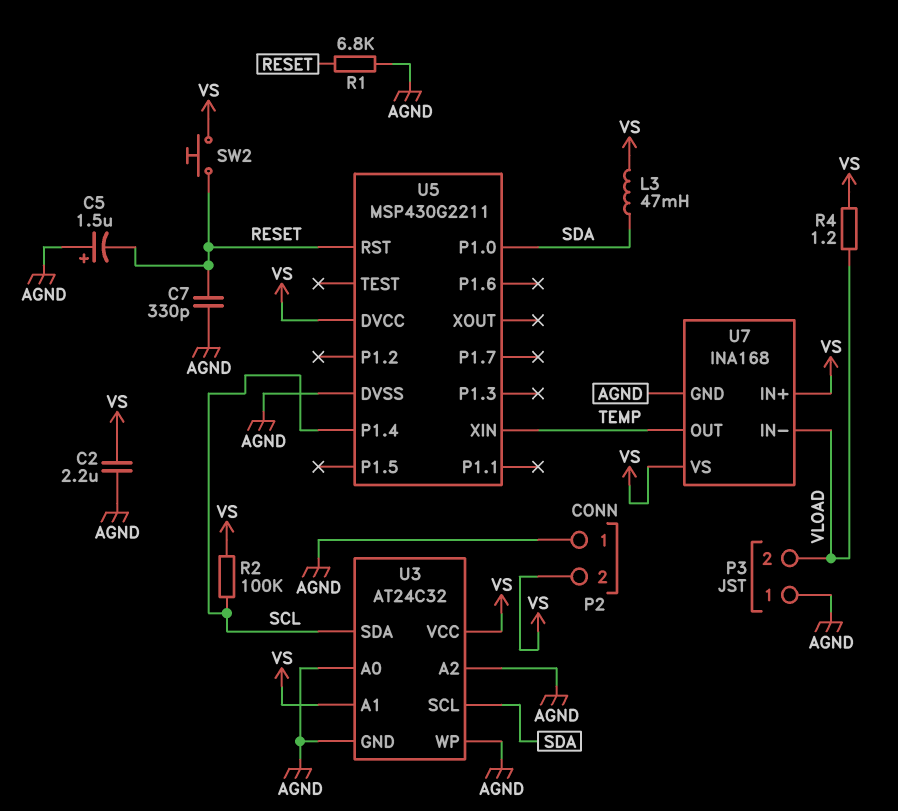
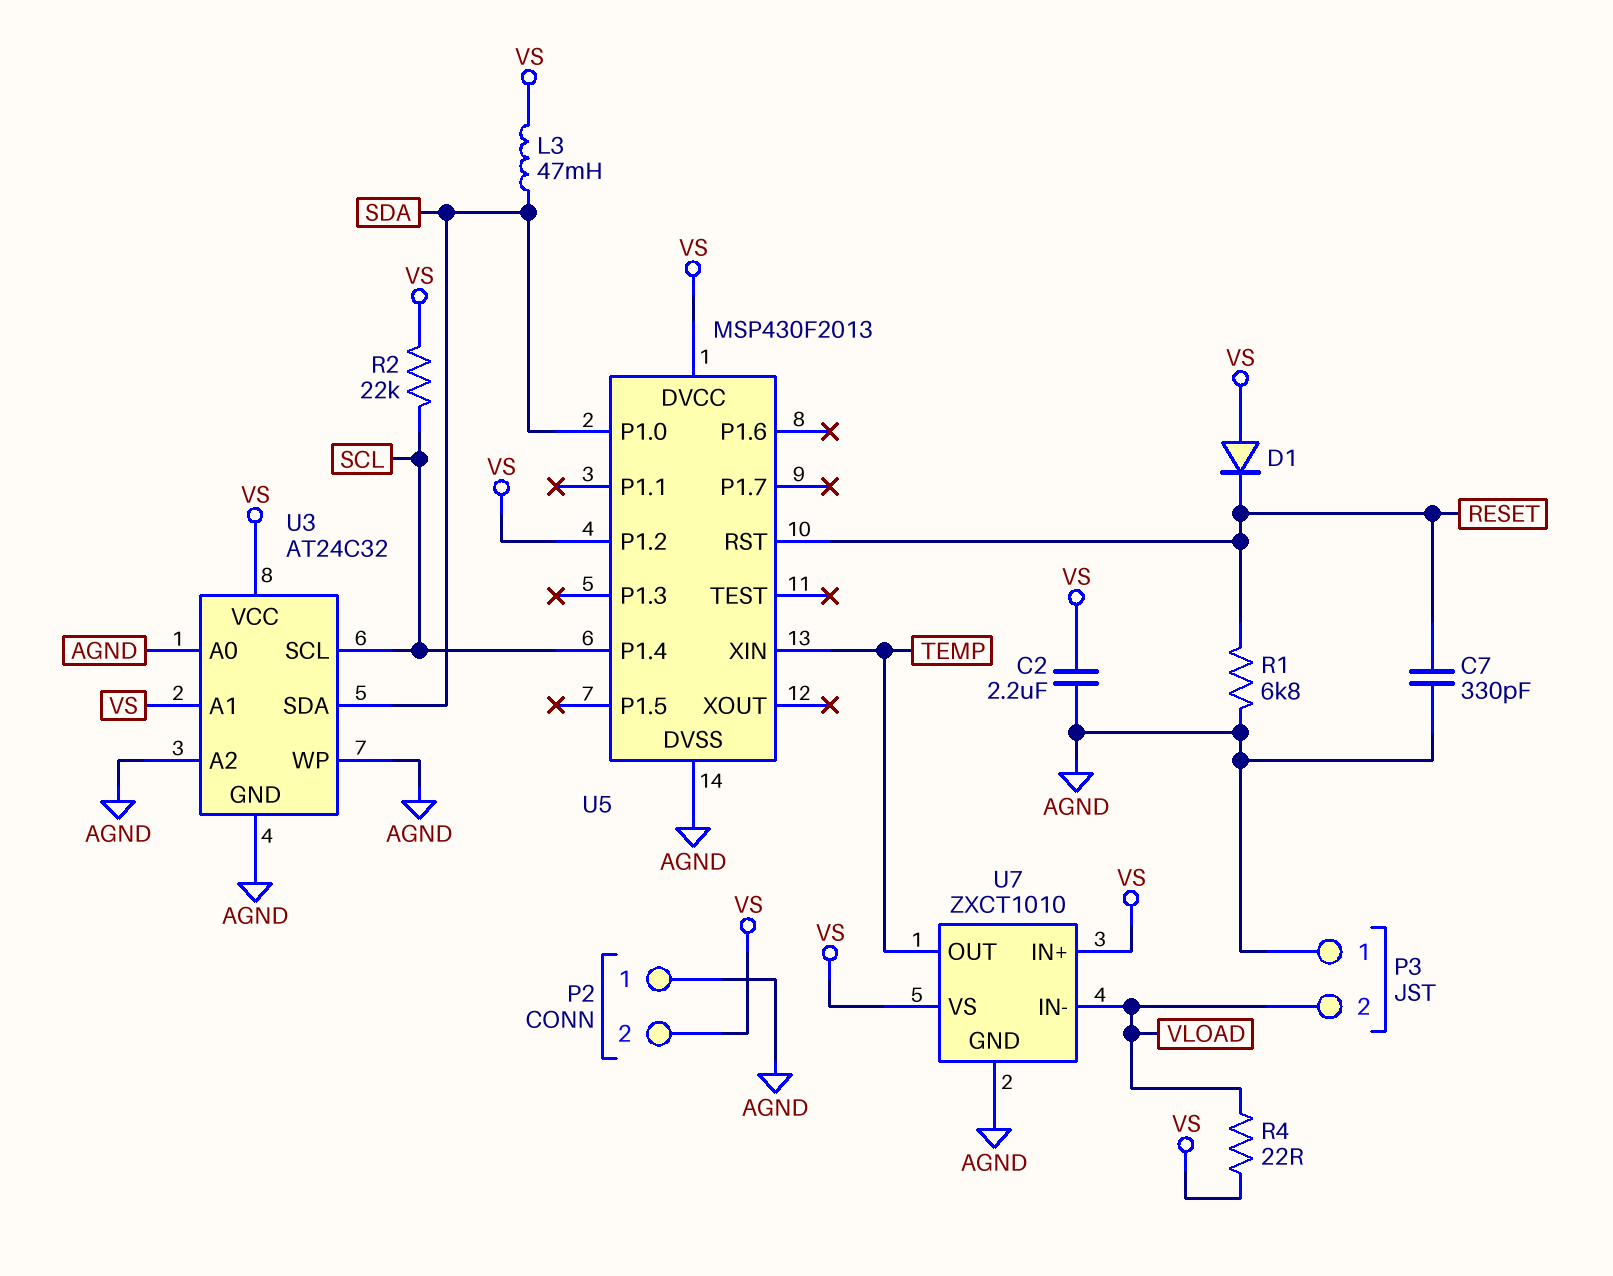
C5: 1.5uF (plus AGND, minus RESET) -> none
D1: none -> diode (A VS, K RESET)
R2: 100k (SCL, VS) -> 22k (SCL, VS)
R4: 1.2 (VLOAD, VS) -> 22 (VLOAD, VS)
SW2: button (RESET, VS) -> none
U3 pin SCL: SDA -> SCL
U3 pin SDA: SCL -> SDA
U5: MSP430G2211 -> MSP430F2013
U5 pin P1.2: none -> VS
U7: INA168 -> ZXCT1010

